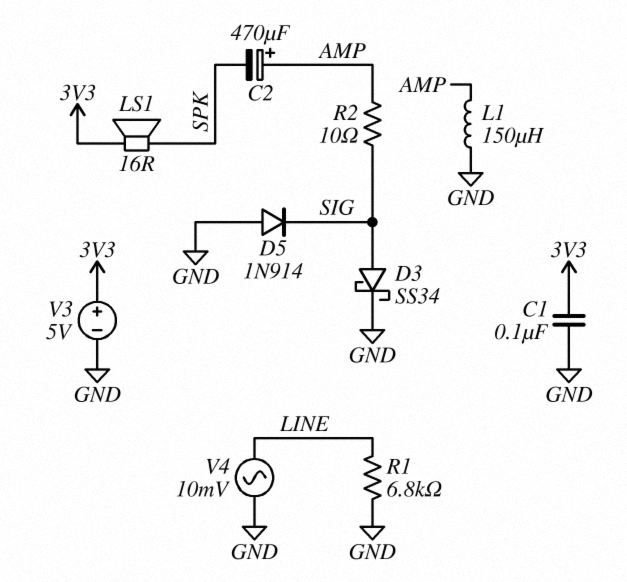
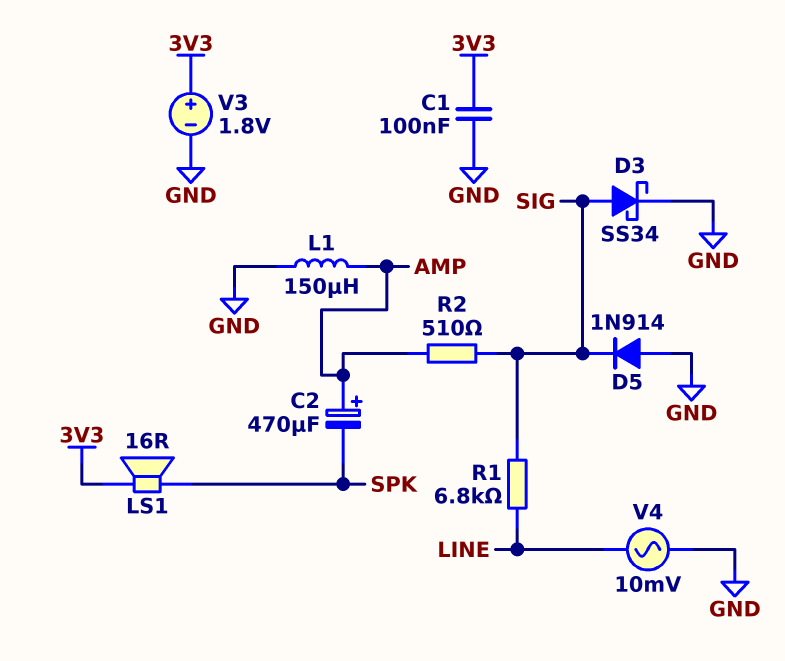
R1: 6.8k (GND, LINE) -> 6.8k (LINE, SIG)
R2: 10 (AMP, SIG) -> 510 (AMP, SIG)
V3: 5V (plus 3V3, minus GND) -> 1.8V (plus 3V3, minus GND)

